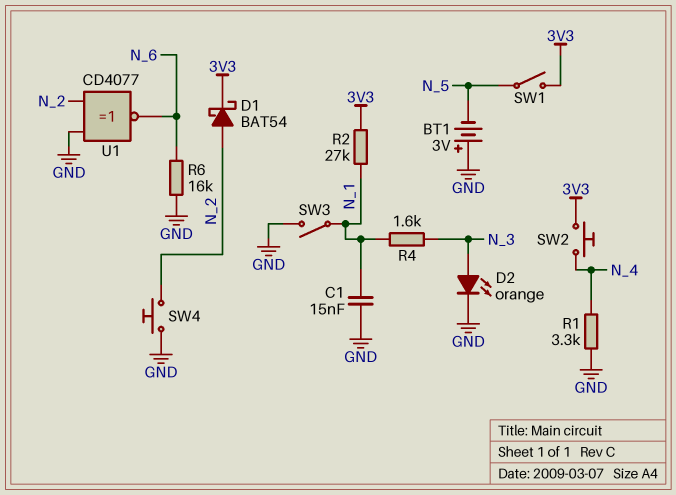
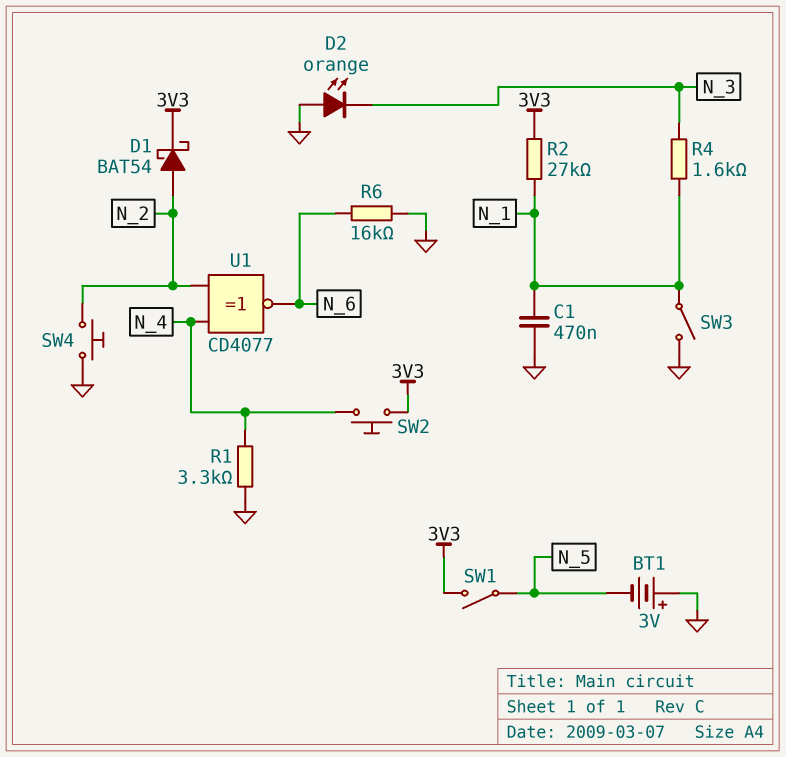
C1: 15nF (GND, N_1) -> 470nF (GND, N_1)
D2: LED orange (A N_3, K GND) -> LED orange (A GND, K N_3)
U1: XNOR CD4077 (in GND, in N_2, out N_6) -> XNOR CD4077 (in N_2, in N_4, out N_6)

